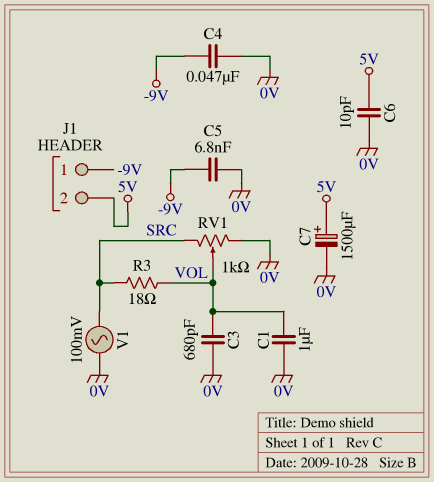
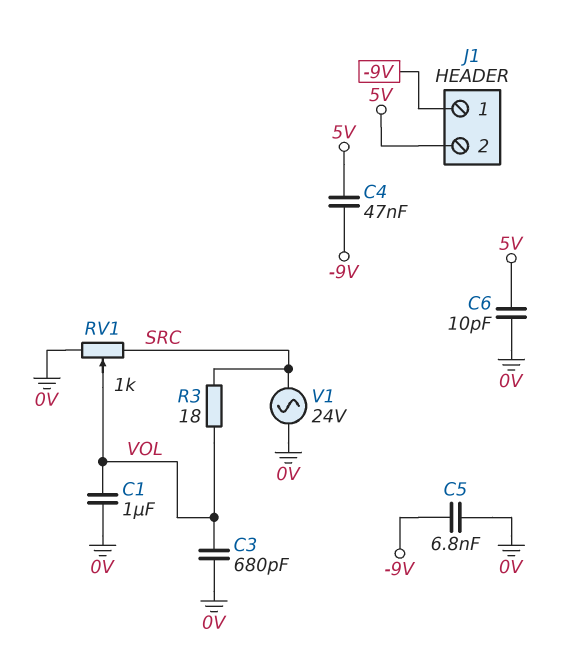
C4: 47nF (-9V, 0V) -> 47nF (-9V, 5V)
C7: 1500uF (plus 5V, minus 0V) -> none
V1: AC 100mV (0V, SRC) -> AC 24V (0V, SRC)

